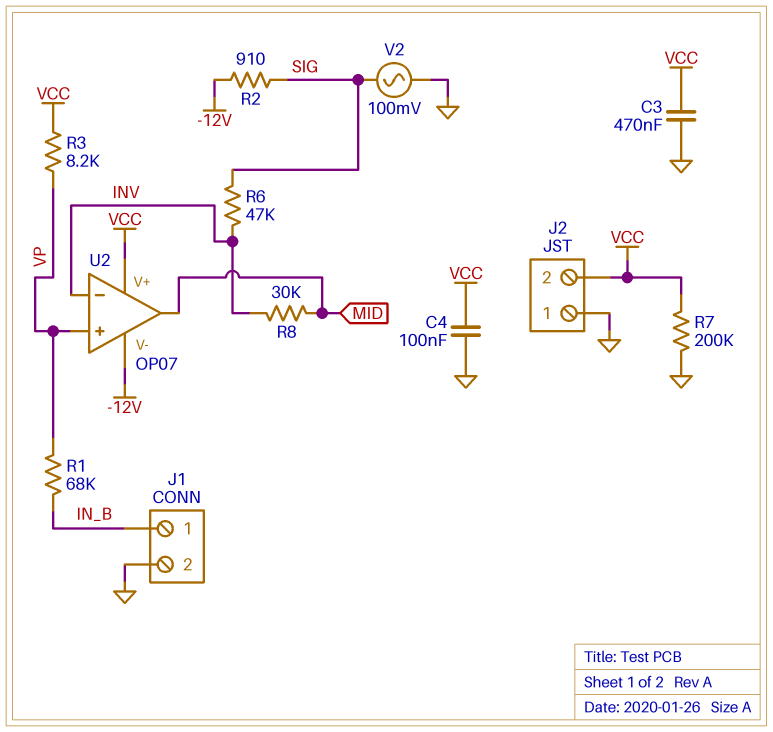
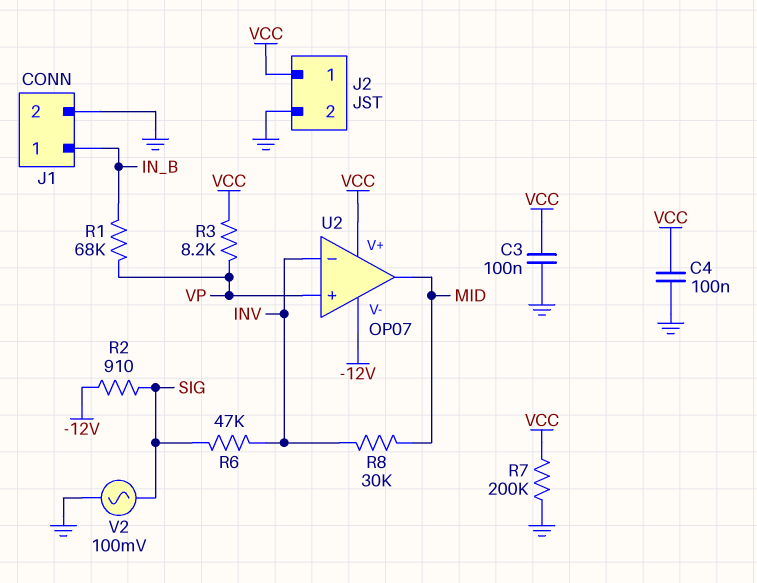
C3: 470nF (GND, VCC) -> 100nF (GND, VCC)
J2 pin 1: GND -> VCC
J2 pin 2: VCC -> GND

